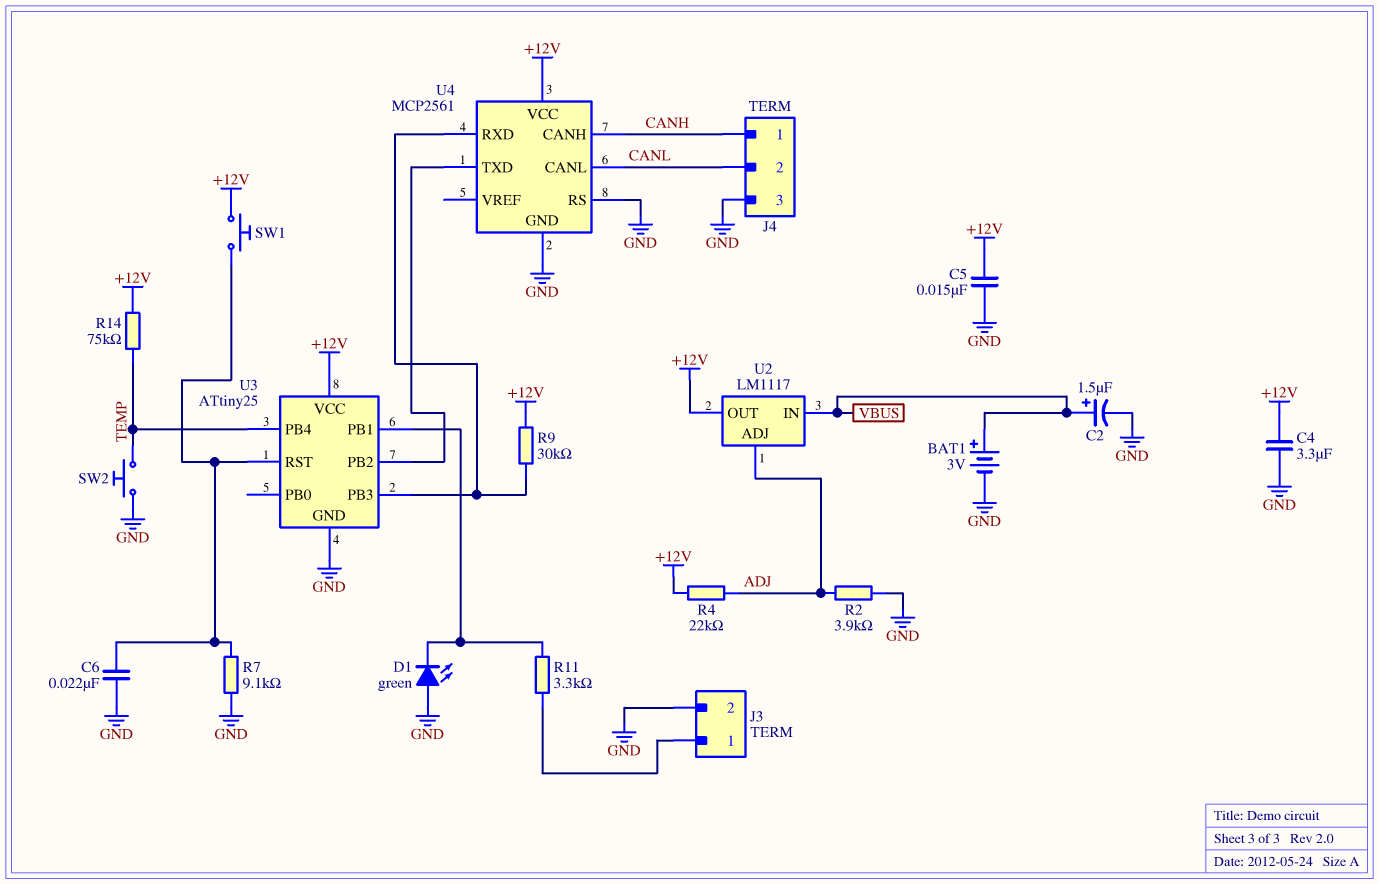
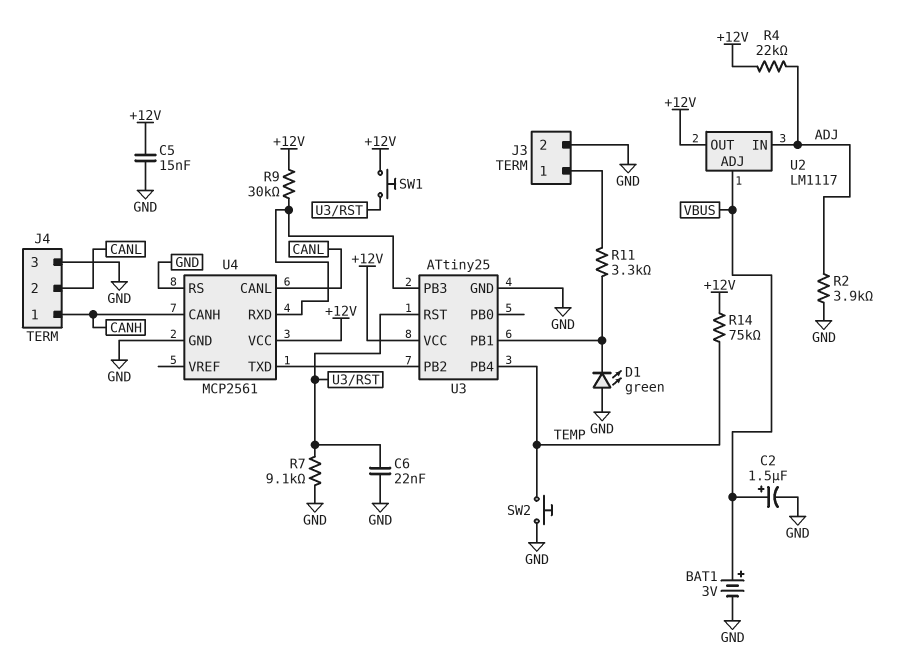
C4: 3.3uF (+12V, GND) -> none
U2 pin ADJ: ADJ -> VBUS
U2 pin IN: VBUS -> ADJ

